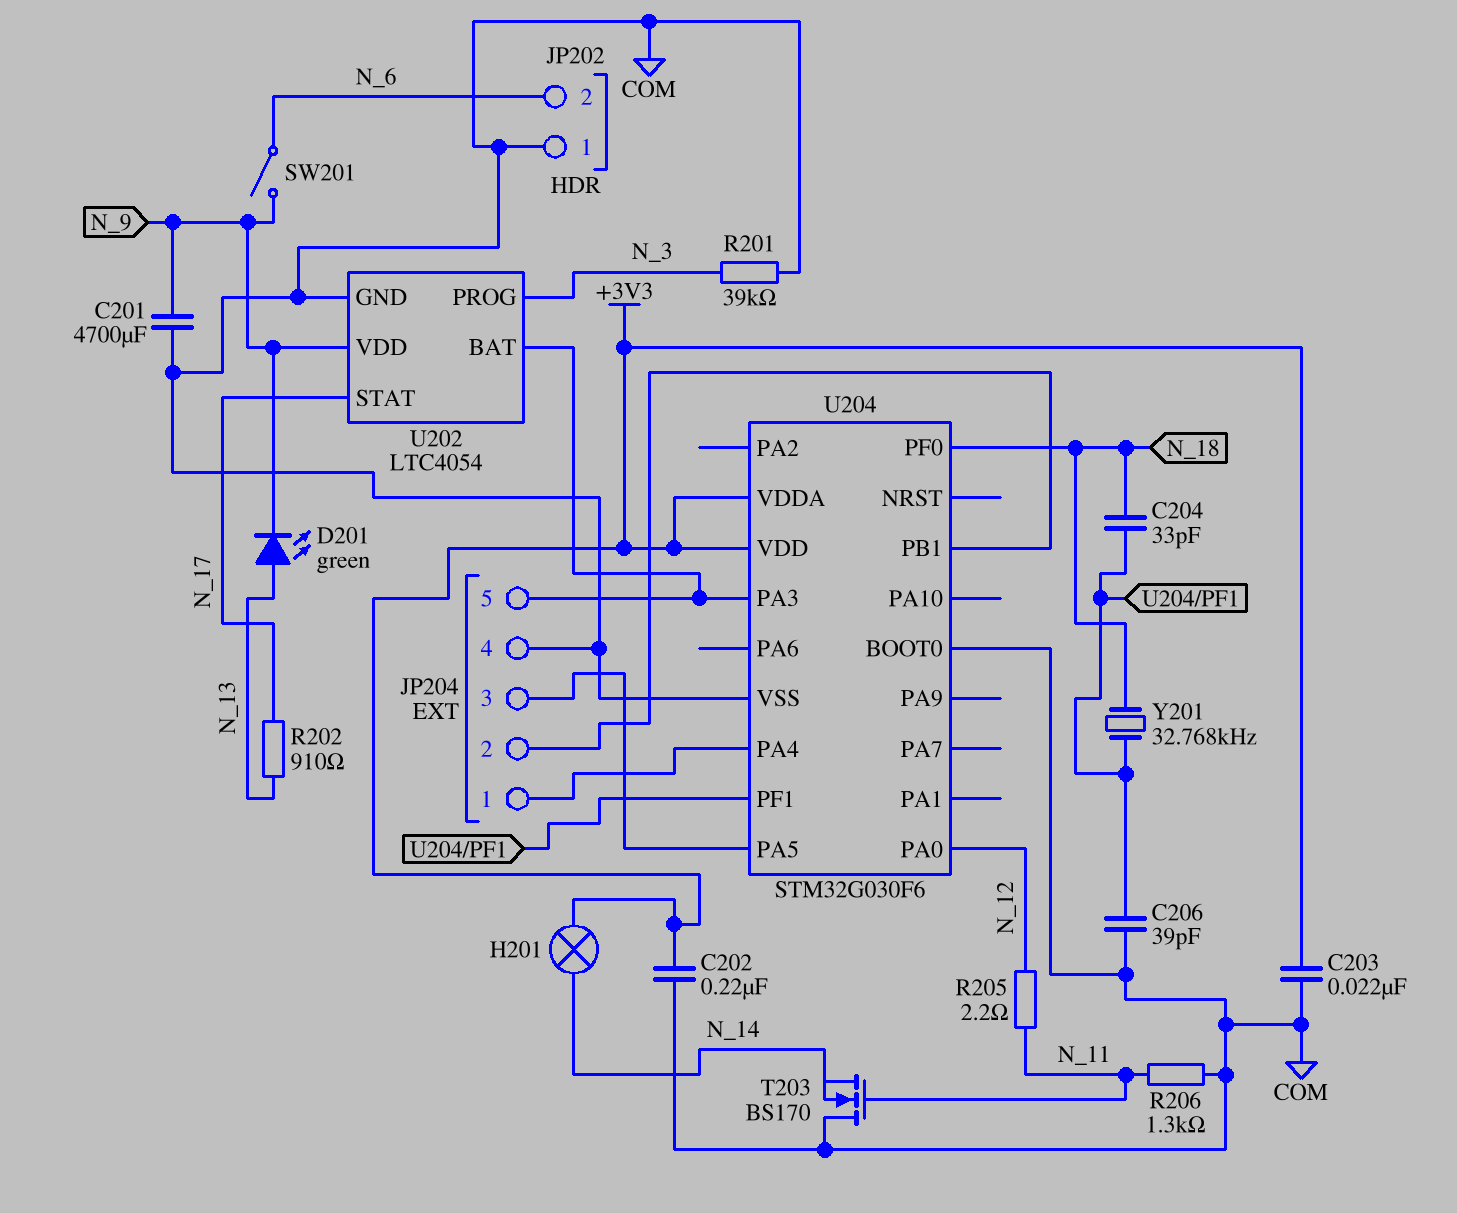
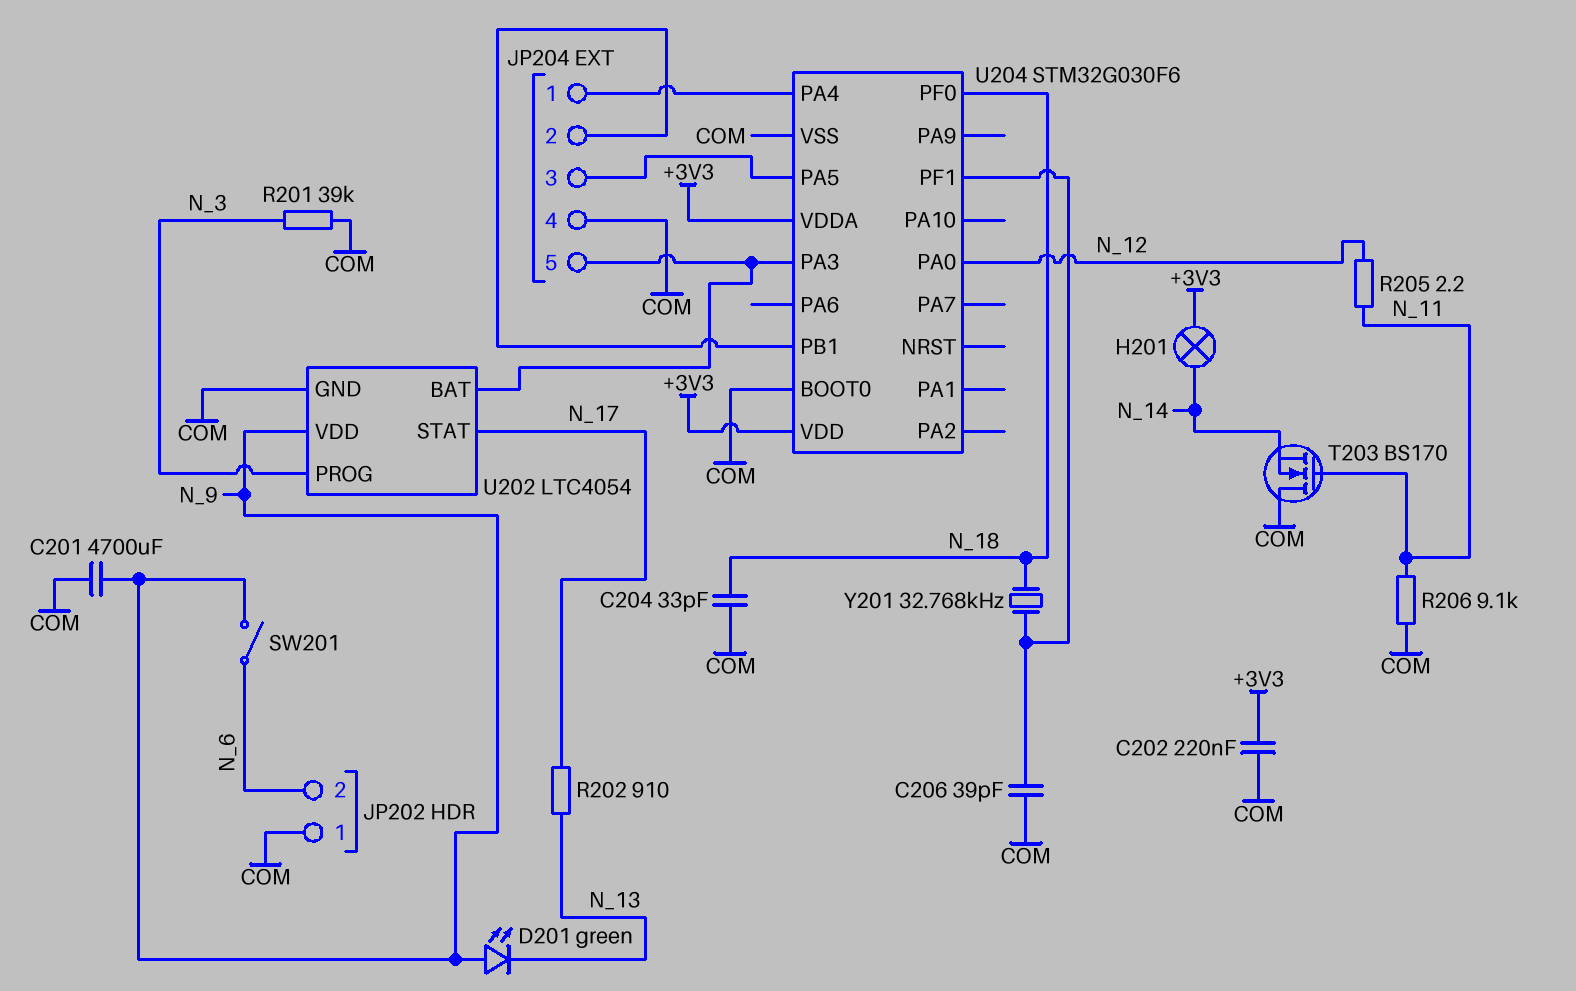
C203: 22nF (+3V3, COM) -> none
C204: 33pF (N_18, U204/PF1) -> 33pF (COM, N_18)
D201: LED green (A N_13, K N_9) -> LED green (A N_9, K N_13)
R206: 1.3k (COM, N_11) -> 9.1k (COM, N_11)

